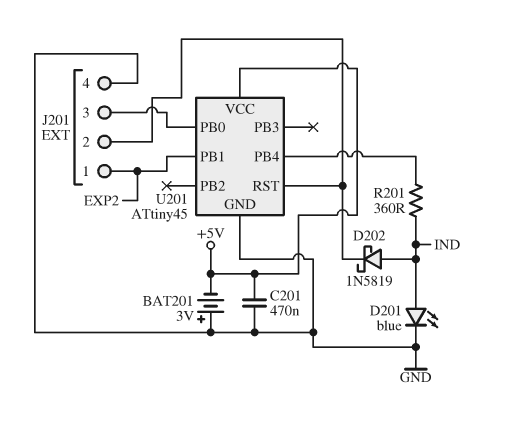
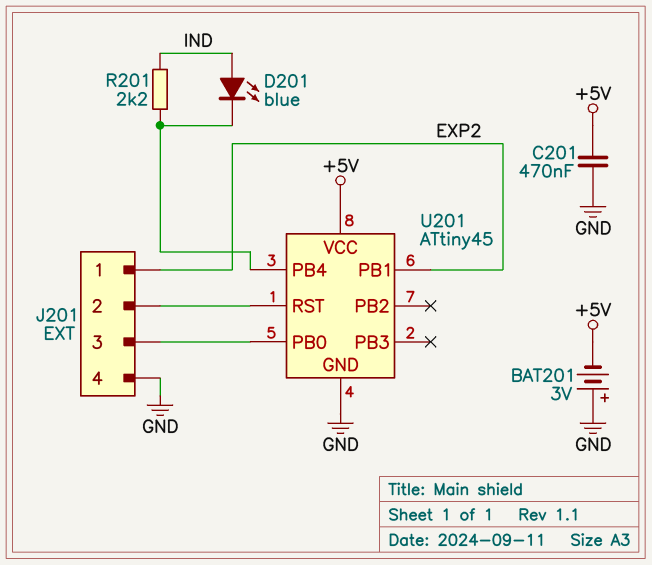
D201: LED blue (A IND, K GND) -> LED blue (A IND, K U201/PB4)
D202: schottky 1N5819 (A IND, K J201/2) -> none
R201: 360 (IND, U201/PB4) -> 2.2k (IND, U201/PB4)

